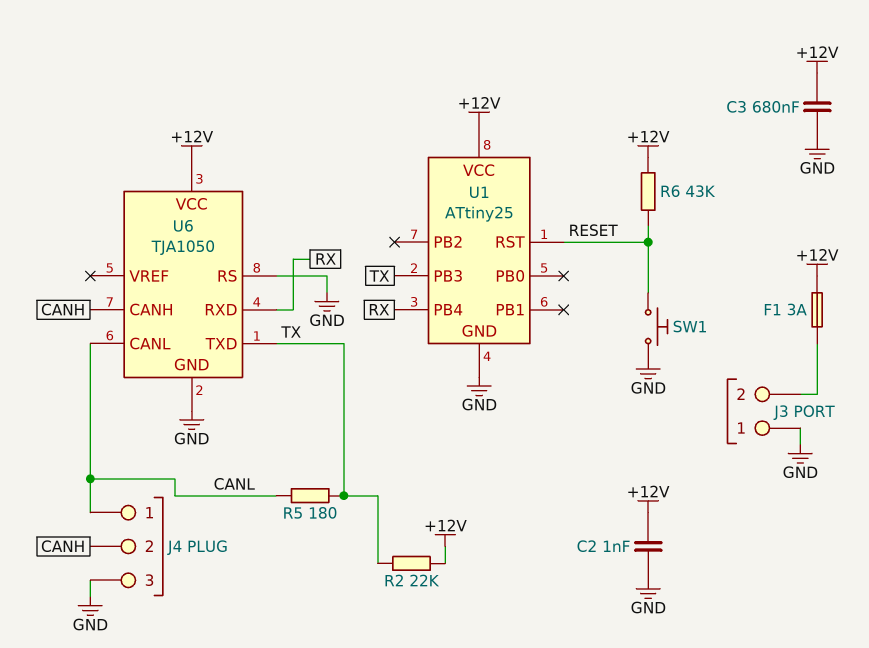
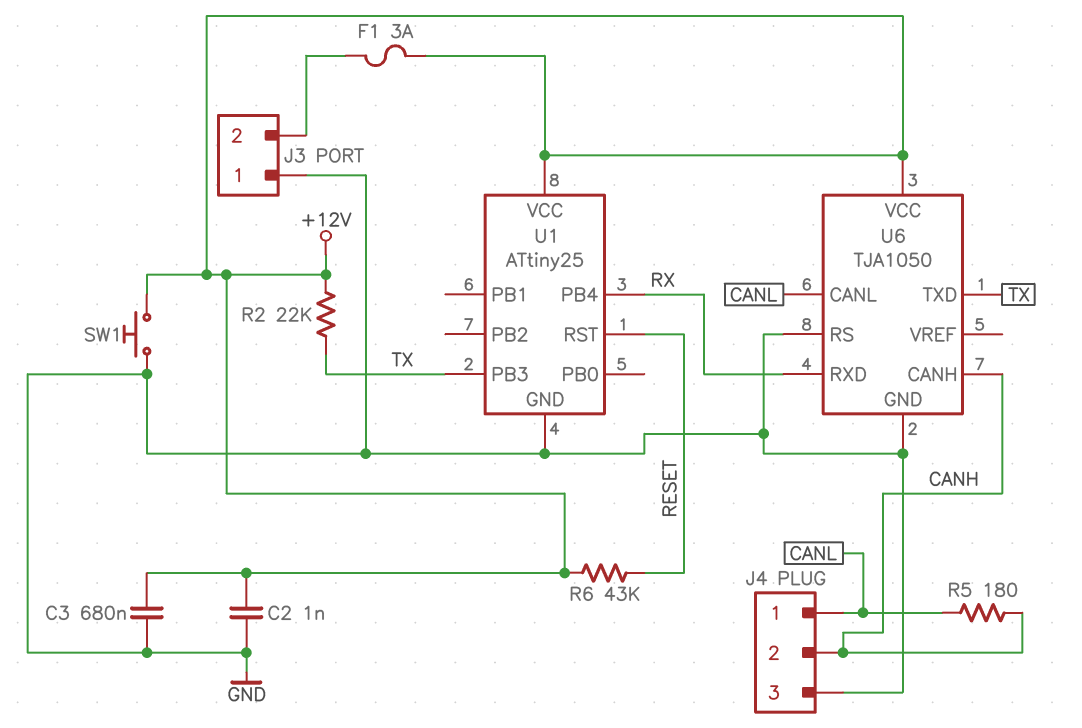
R5: 180 (CANL, TX) -> 180 (CANH, CANL)
SW1: button (GND, RESET) -> button (+12V, GND)

